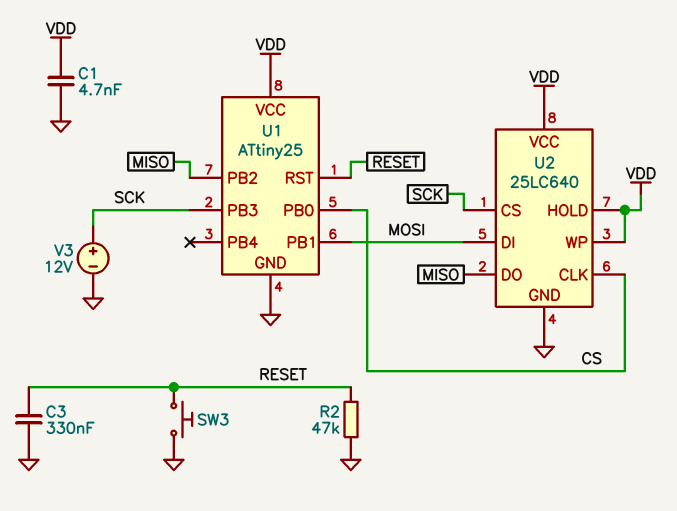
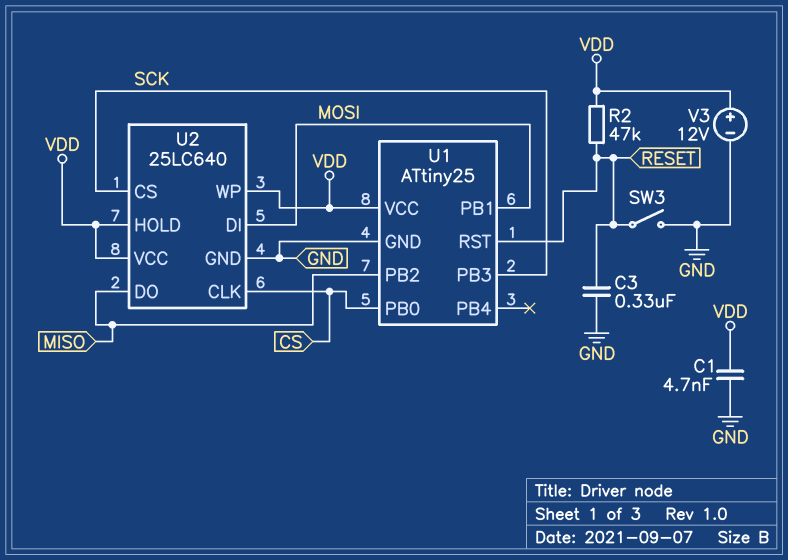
R2: 47k (GND, RESET) -> 47k (RESET, VDD)
SW3: button (GND, RESET) -> switch (GND, RESET)
V3: 12V (plus SCK, minus GND) -> 12V (plus VDD, minus GND)

